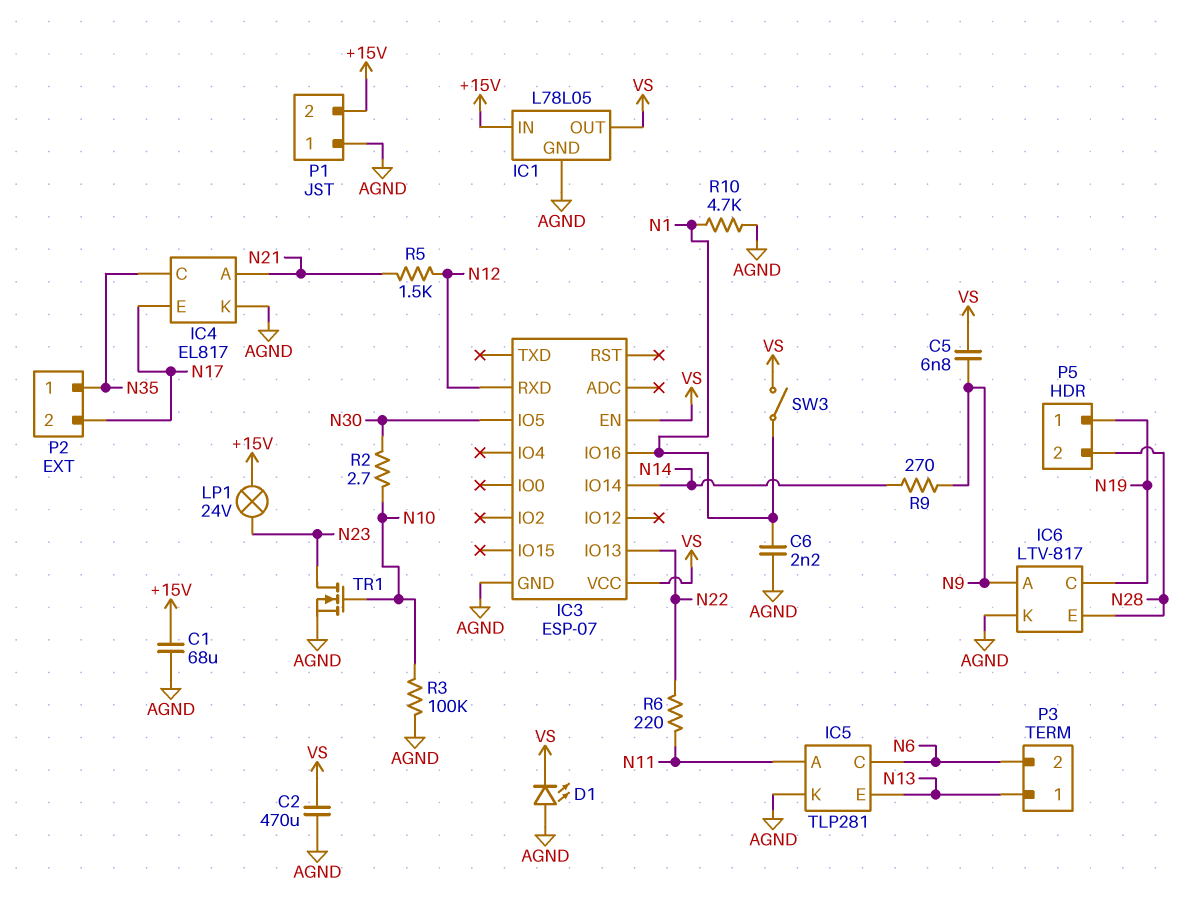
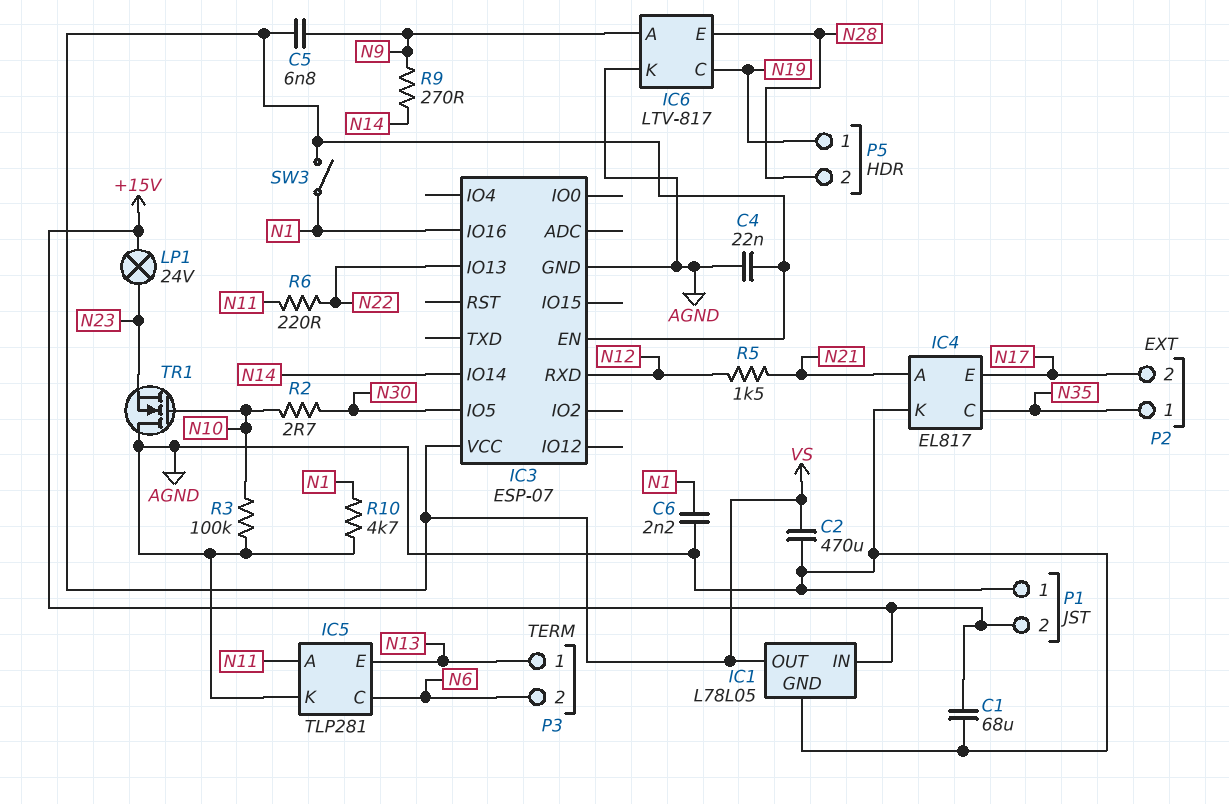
C4: none -> 22nF (AGND, VS)
D1: LED (A AGND, K VS) -> none
TR1: NMOS (G N10, D N23, S AGND) -> NMOS (G N10, D AGND, S N23)

